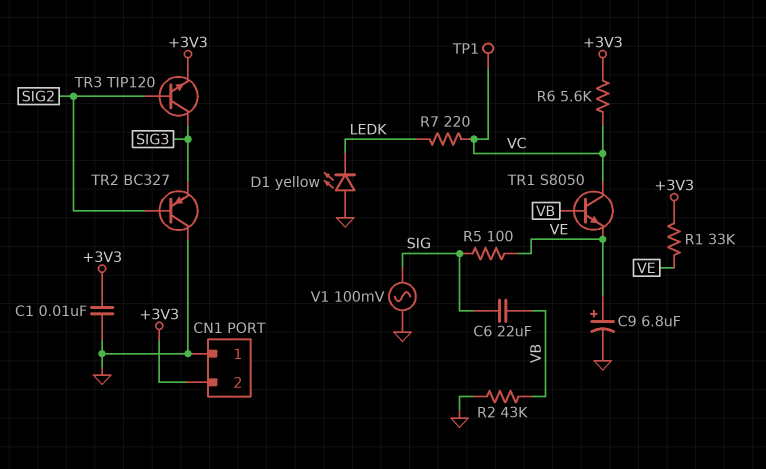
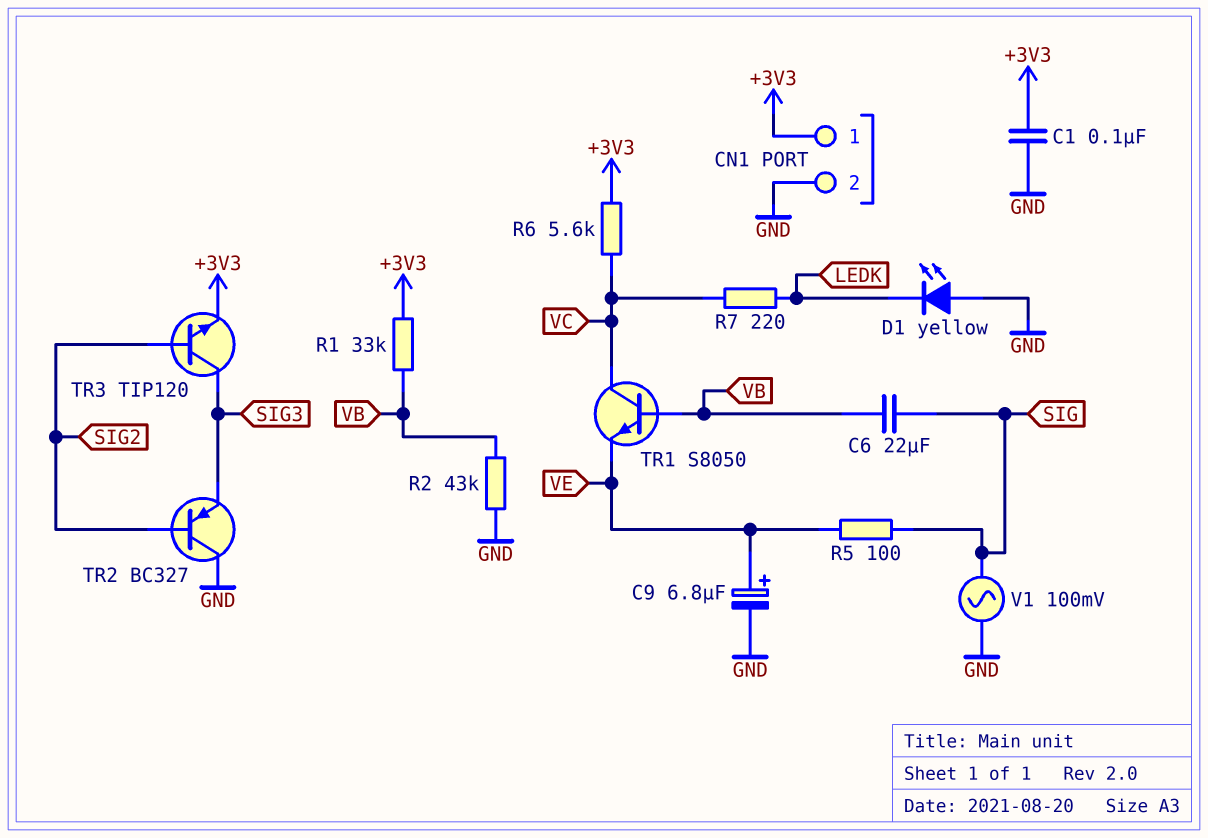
C1: 10nF (+3V3, GND) -> 100nF (+3V3, GND)
CN1 pin 1: GND -> +3V3
CN1 pin 2: +3V3 -> GND
R1: 33k (+3V3, VE) -> 33k (+3V3, VB)
TP1: test point (VC) -> none

